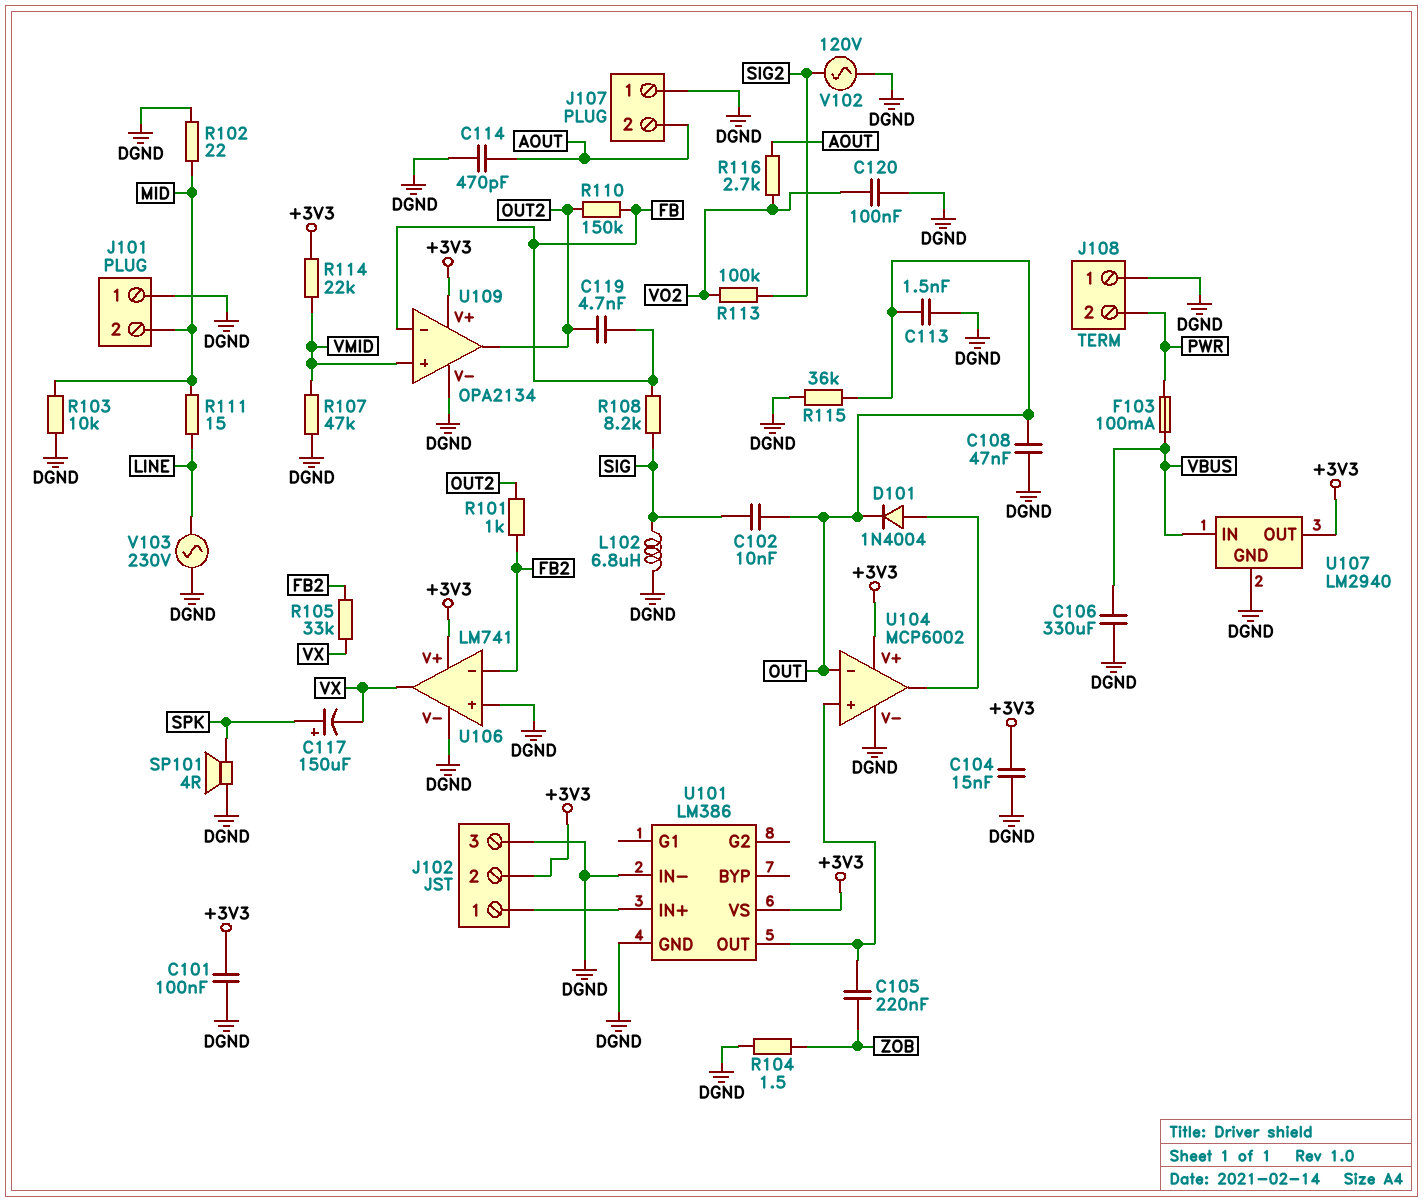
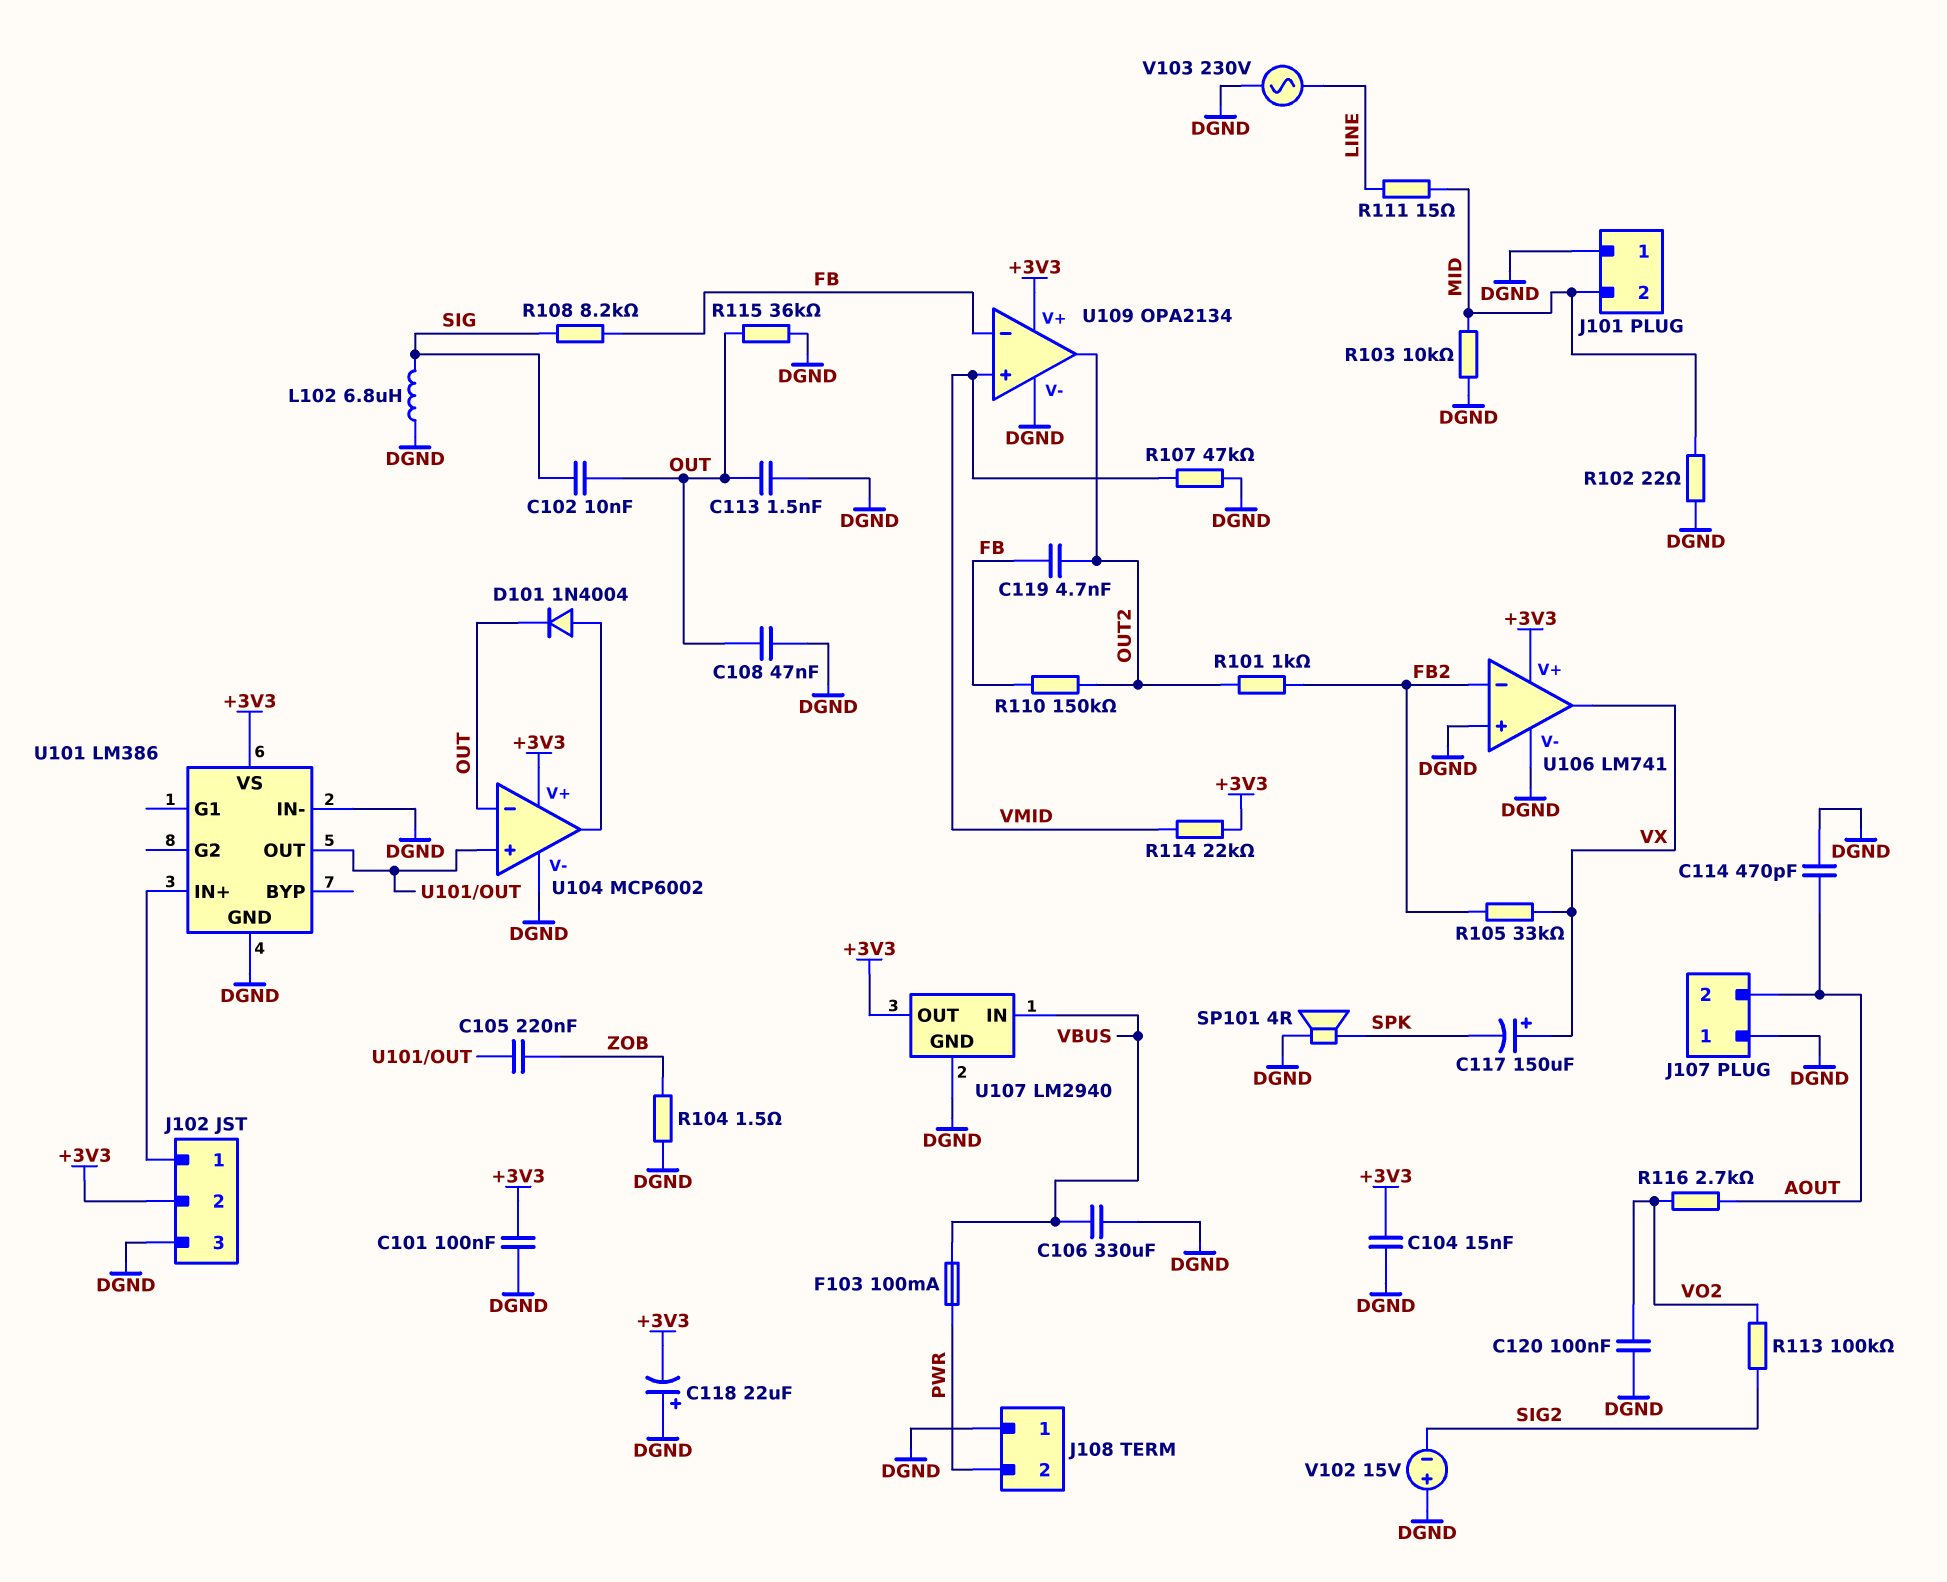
C117: 150uF (plus SPK, minus VX) -> 150uF (plus VX, minus SPK)
C118: none -> 22uF (plus DGND, minus +3V3)
V102: AC 120V (DGND, SIG2) -> 15V (plus DGND, minus SIG2)

